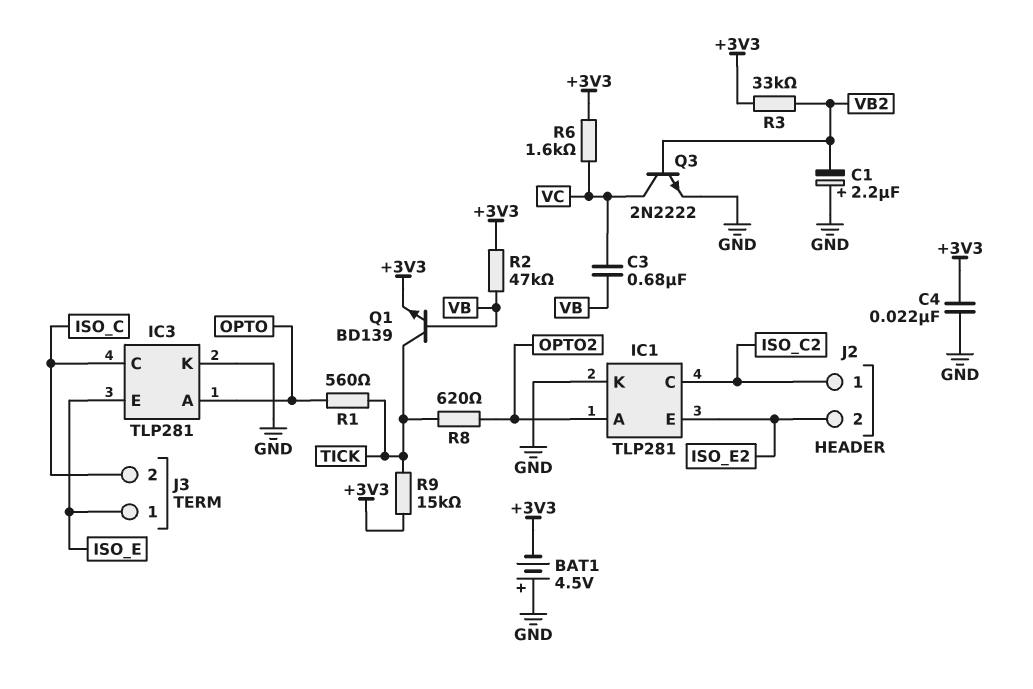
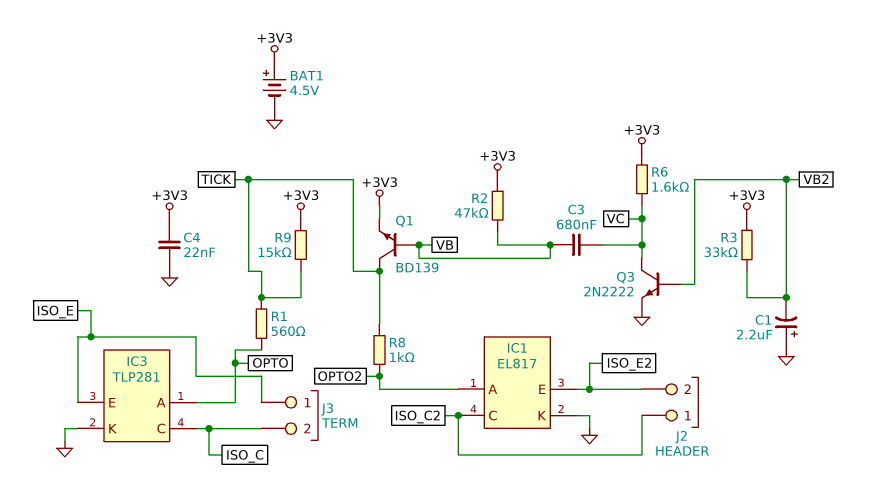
BAT1: 4.5V (plus GND, minus +3V3) -> 4.5V (plus +3V3, minus GND)
IC1: TLP281 -> EL817
R8: 620 (OPTO2, TICK) -> 1k (OPTO2, TICK)

